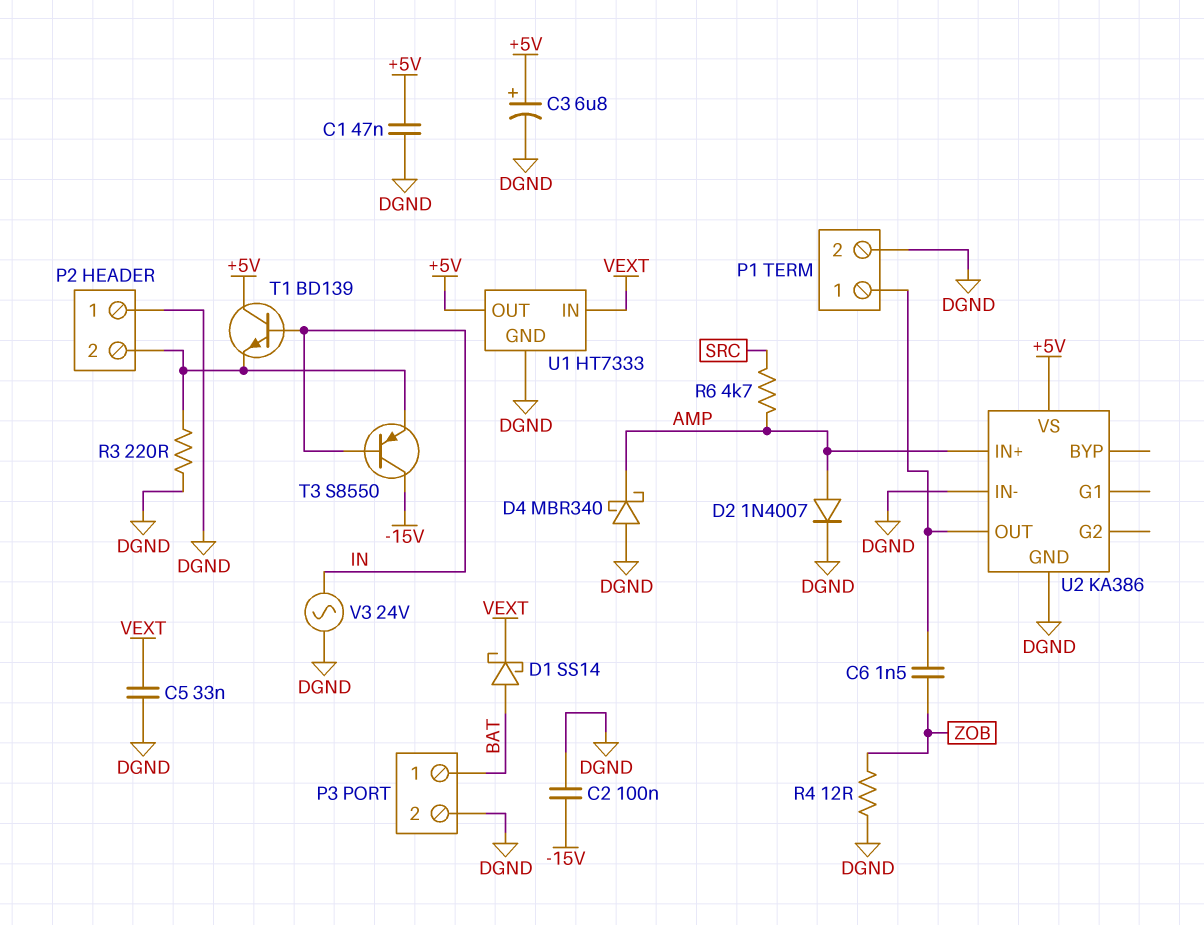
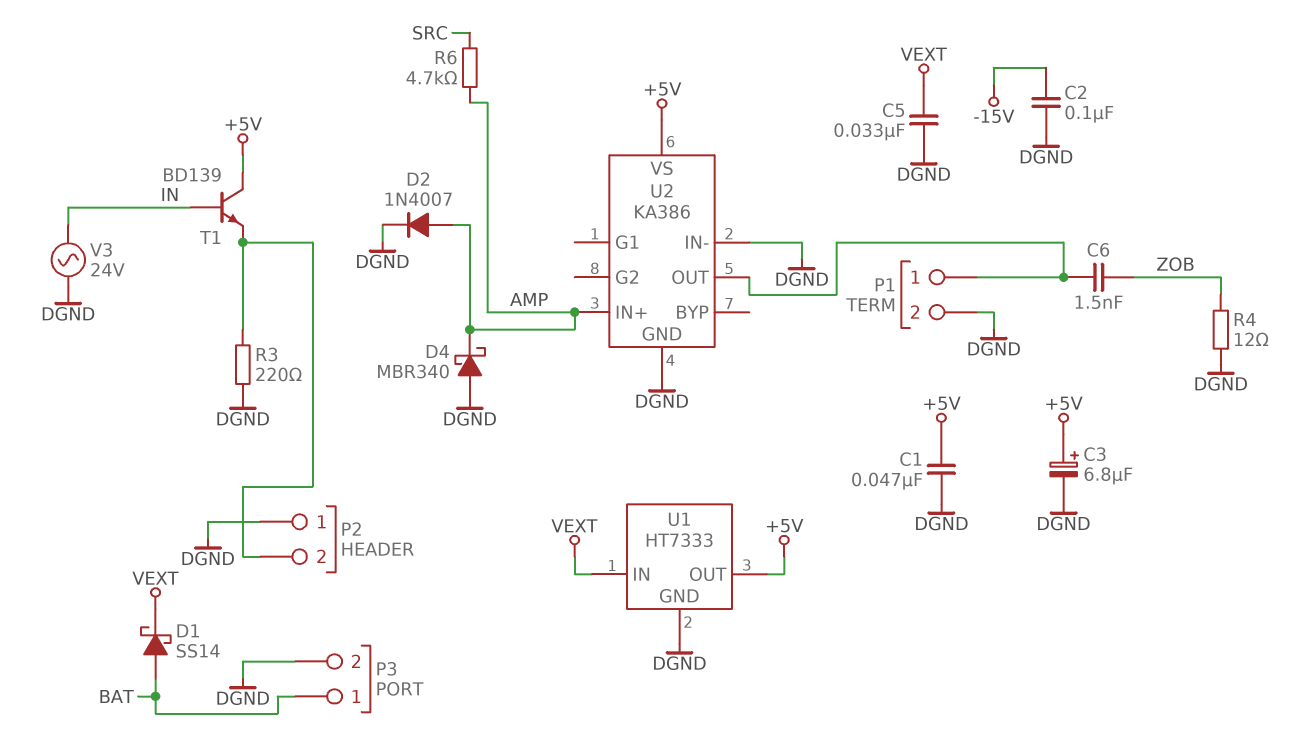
T3: PNP S8550 (B IN, C -15V, E P2/2) -> none

